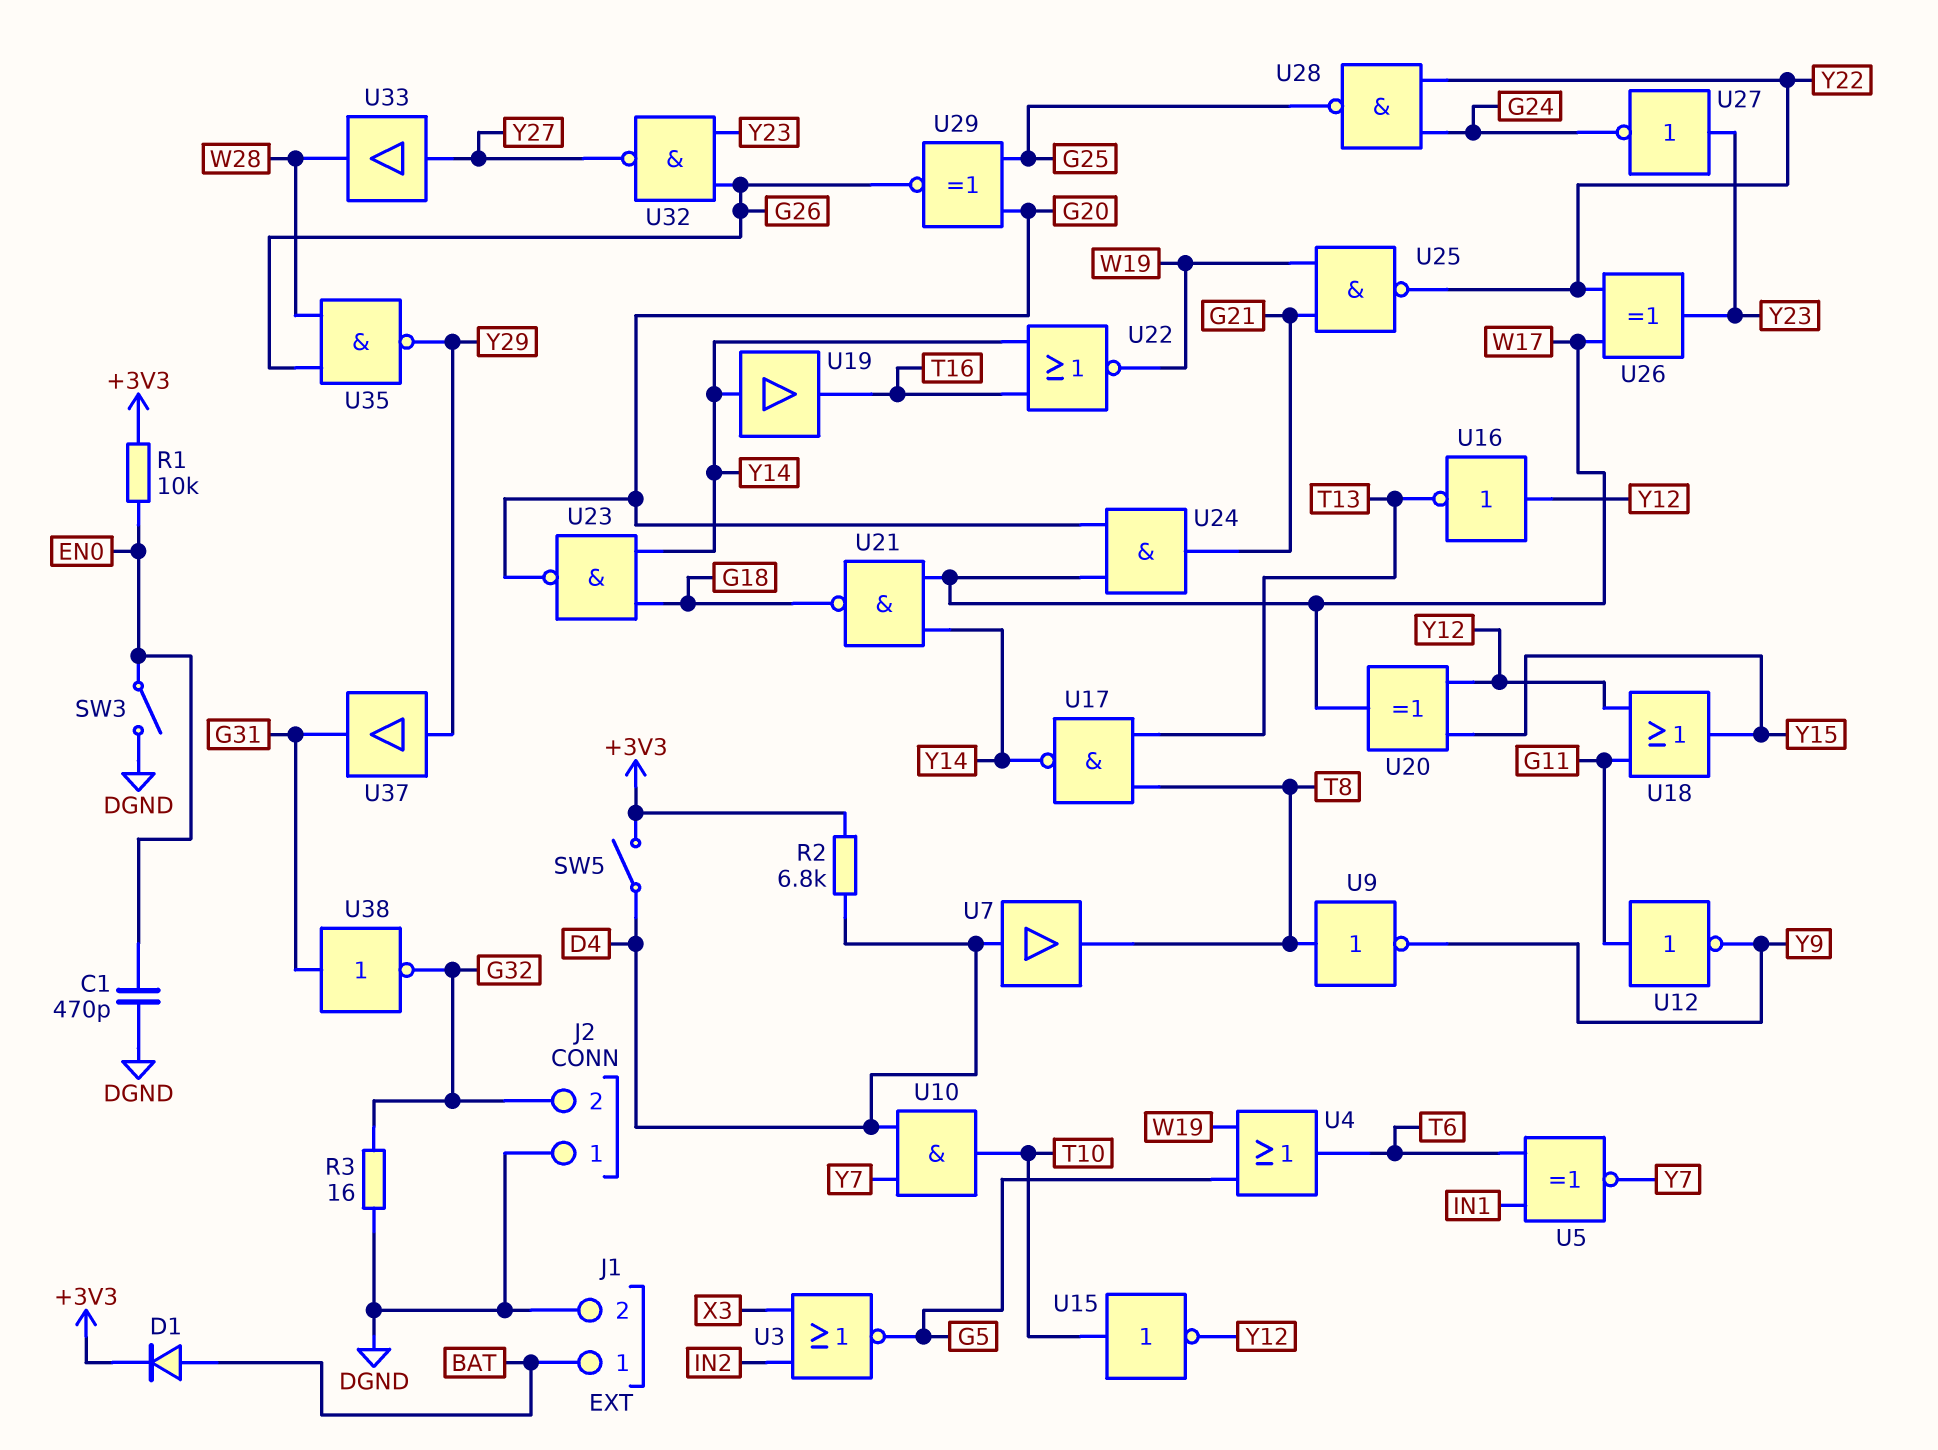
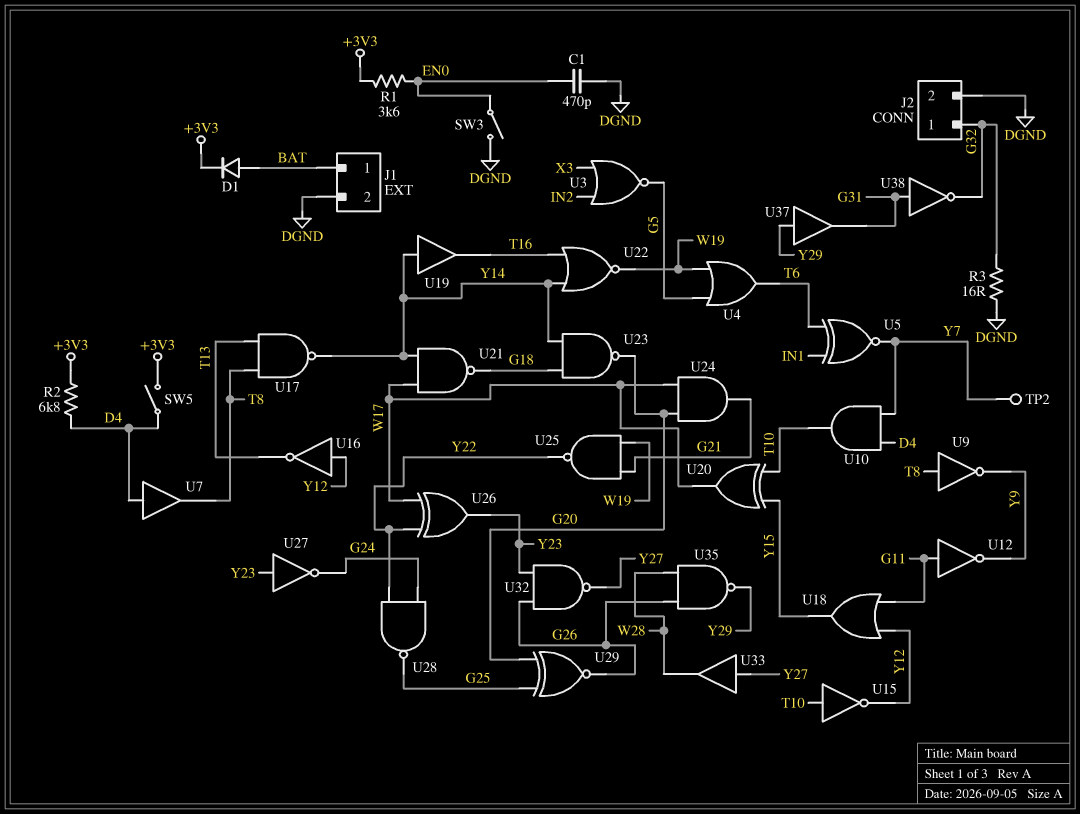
J2 pin 1: DGND -> G32
J2 pin 2: G32 -> DGND
R1: 10k (+3V3, EN0) -> 3.6k (+3V3, EN0)
TP2: none -> test point (Y7)
U20: XOR (in Y12, in Y15, out W17) -> XOR (in T10, in Y15, out W17)

